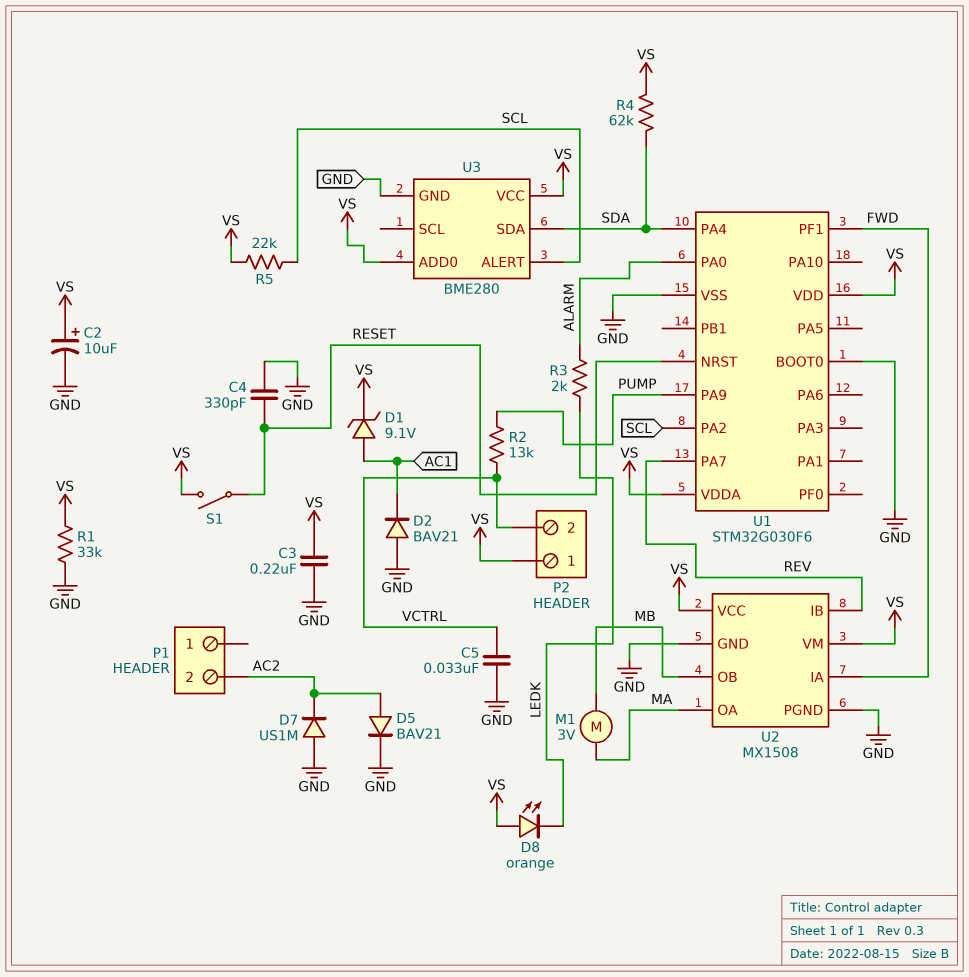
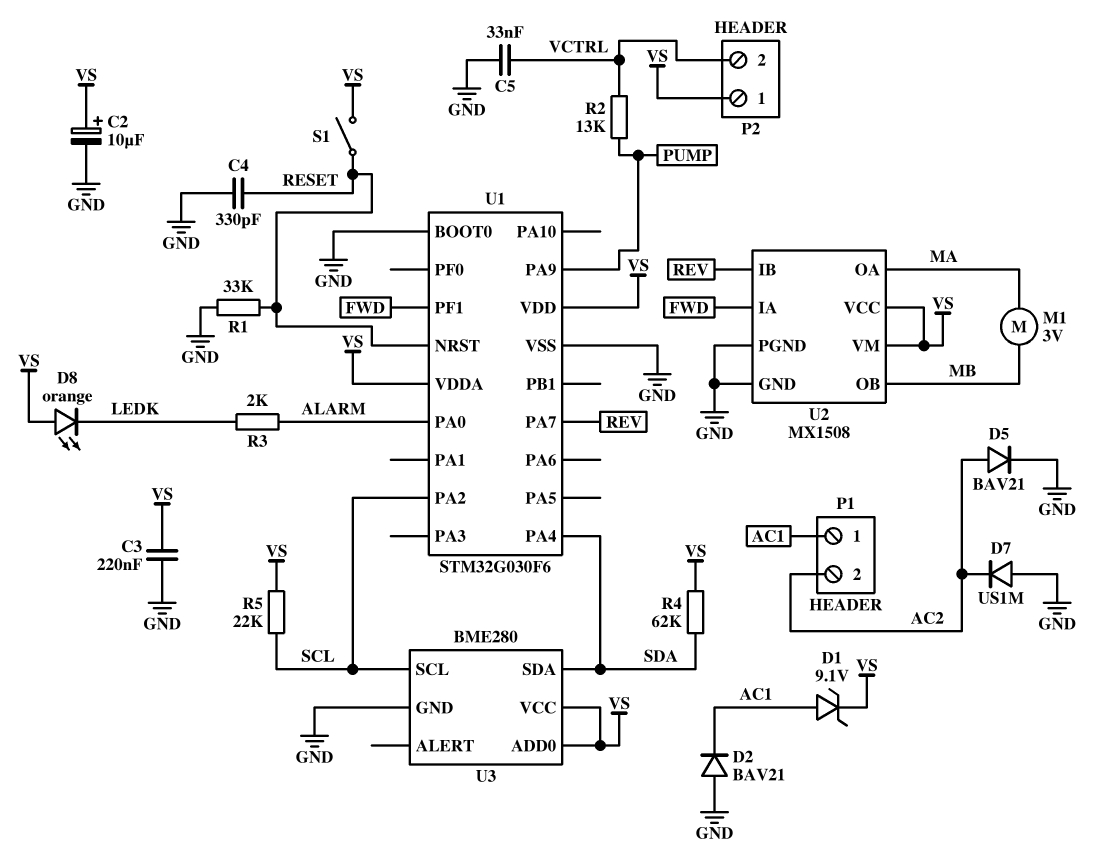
P1 pin 1: none -> AC1
R1: 33k (GND, VS) -> 33k (GND, RESET)
U3 pin ALERT: SCL -> none
U3 pin SCL: none -> SCL

